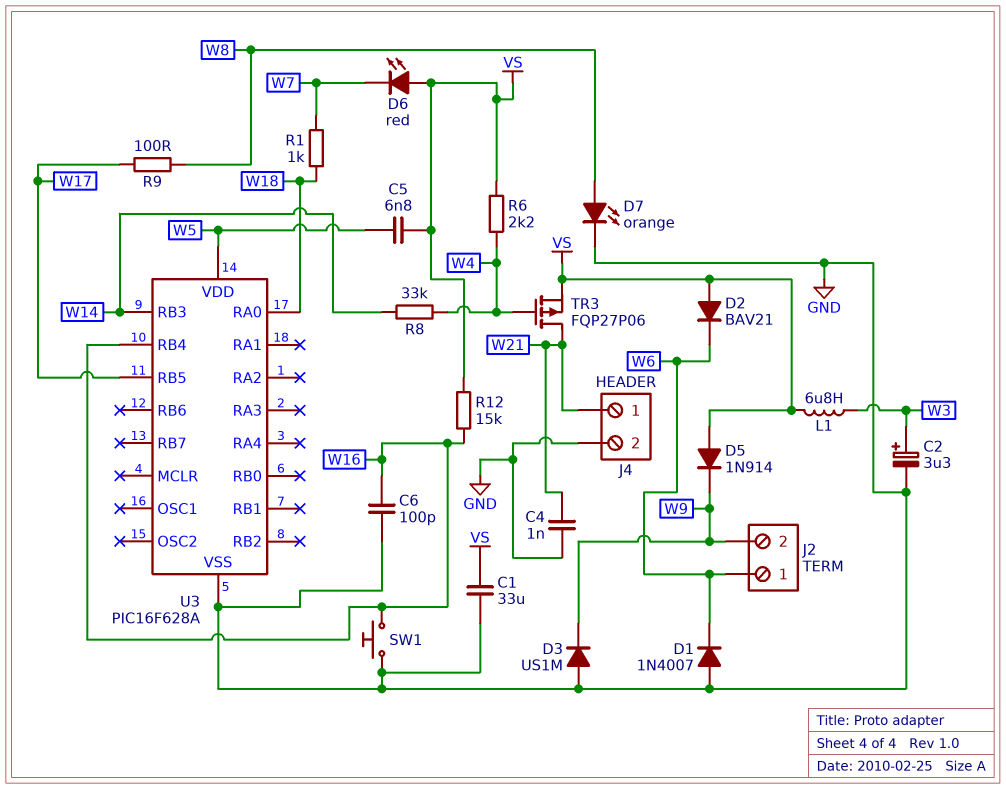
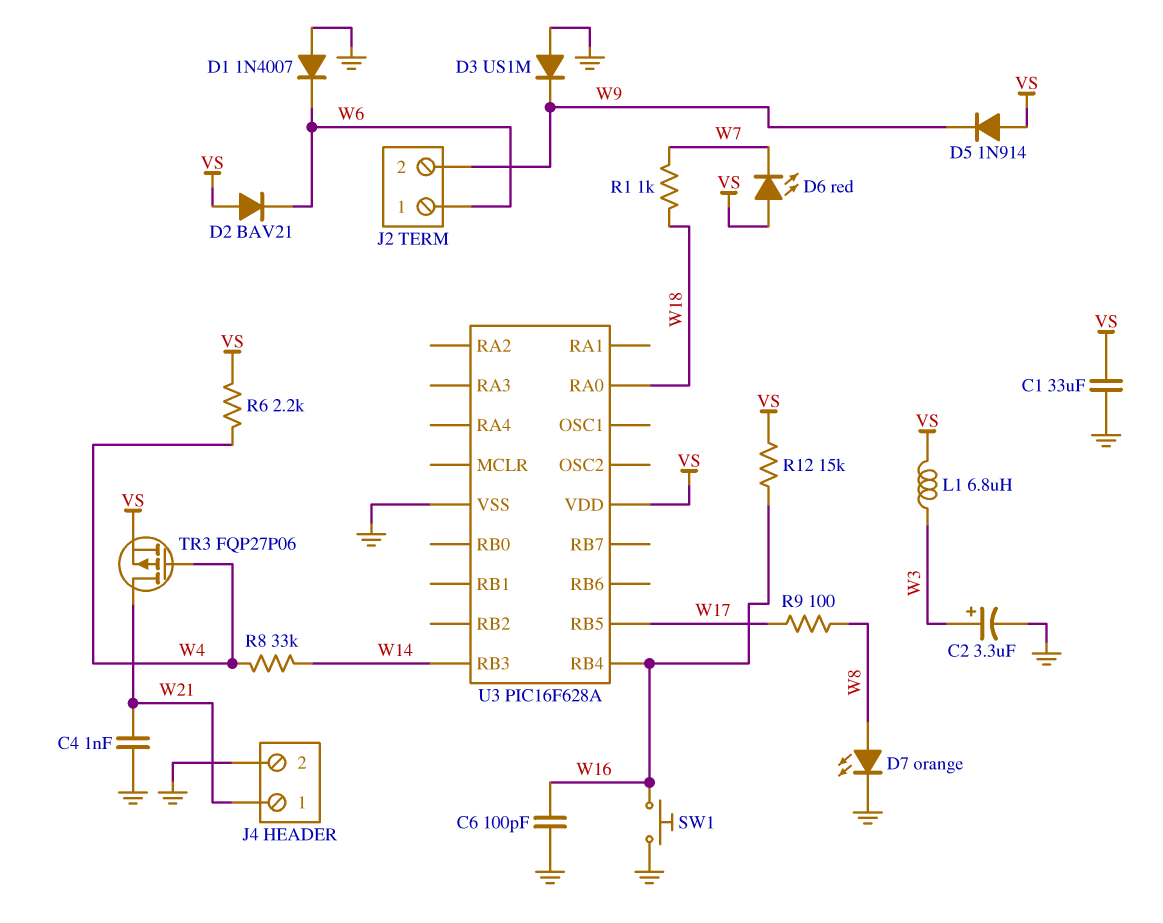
C5: 6.8nF (VS, W5) -> none
U3 pin VDD: W5 -> VS

